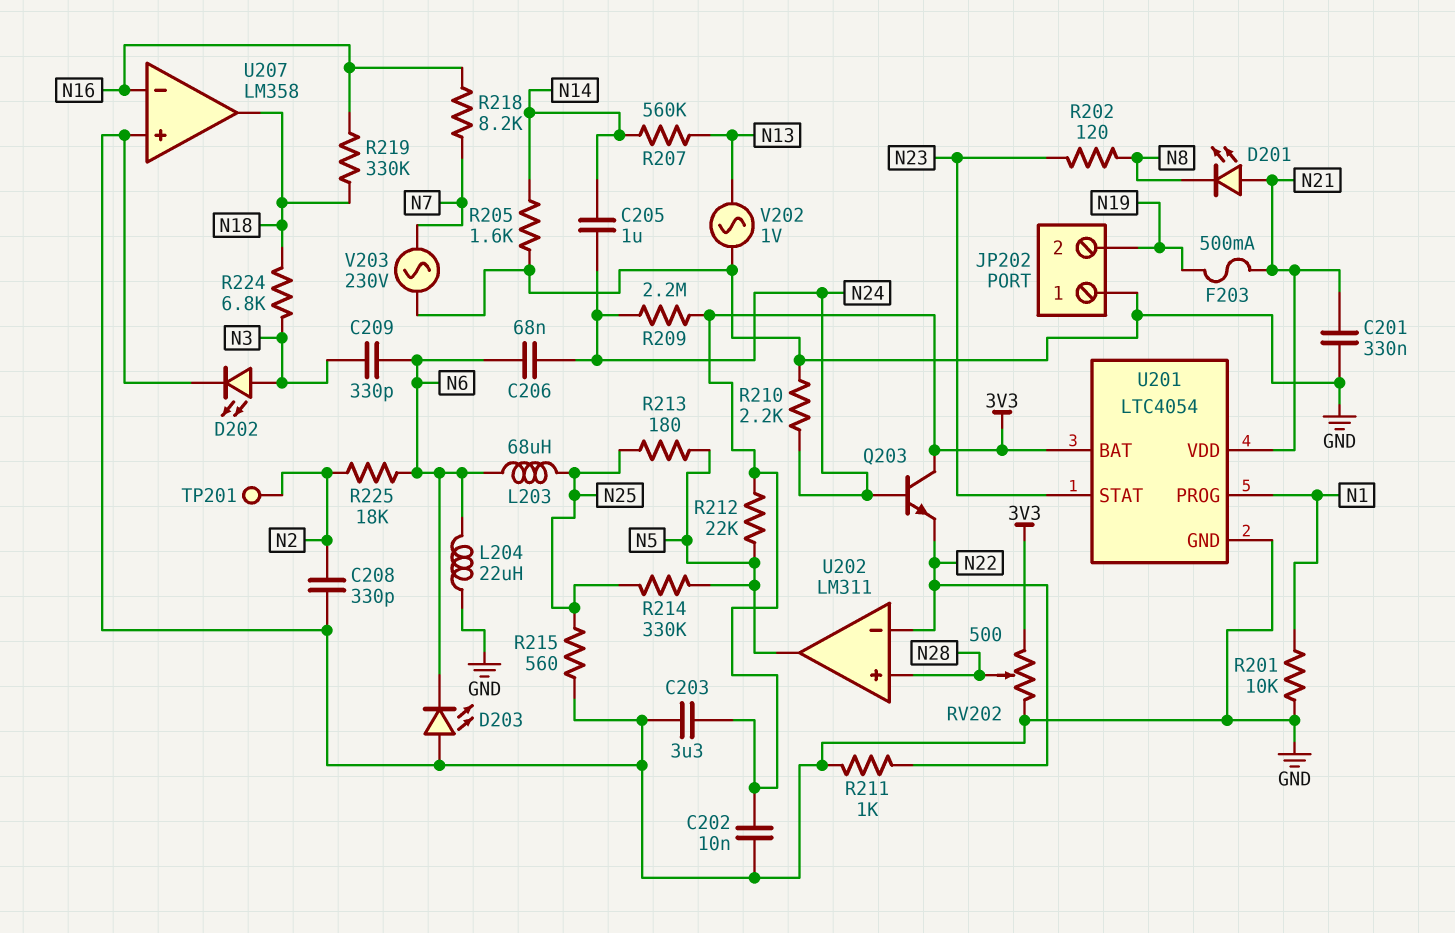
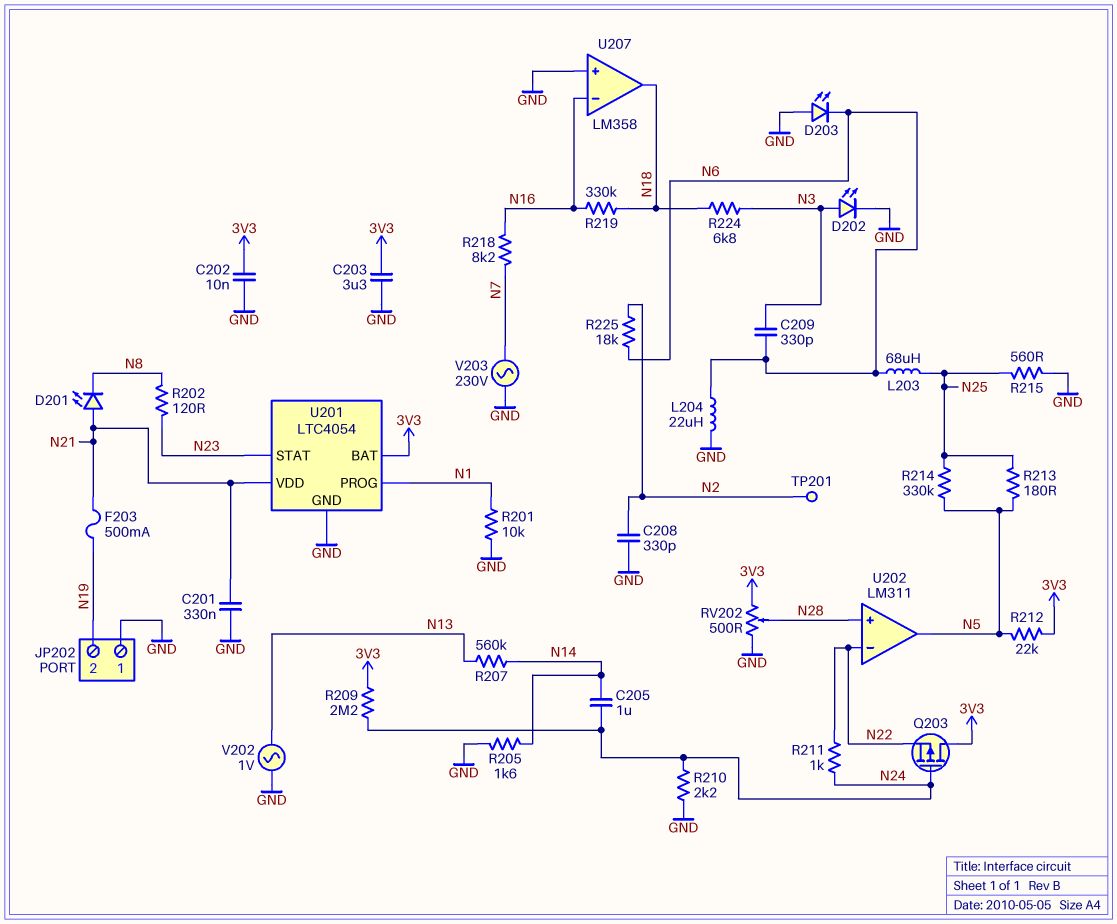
C206: 68nF (N6, N24) -> none
Q203: NPN (B N24, C 3V3, E N22) -> PMOS (G N24, D 3V3, S N22)
R211: 1k (GND, N22) -> 1k (N22, N24)

